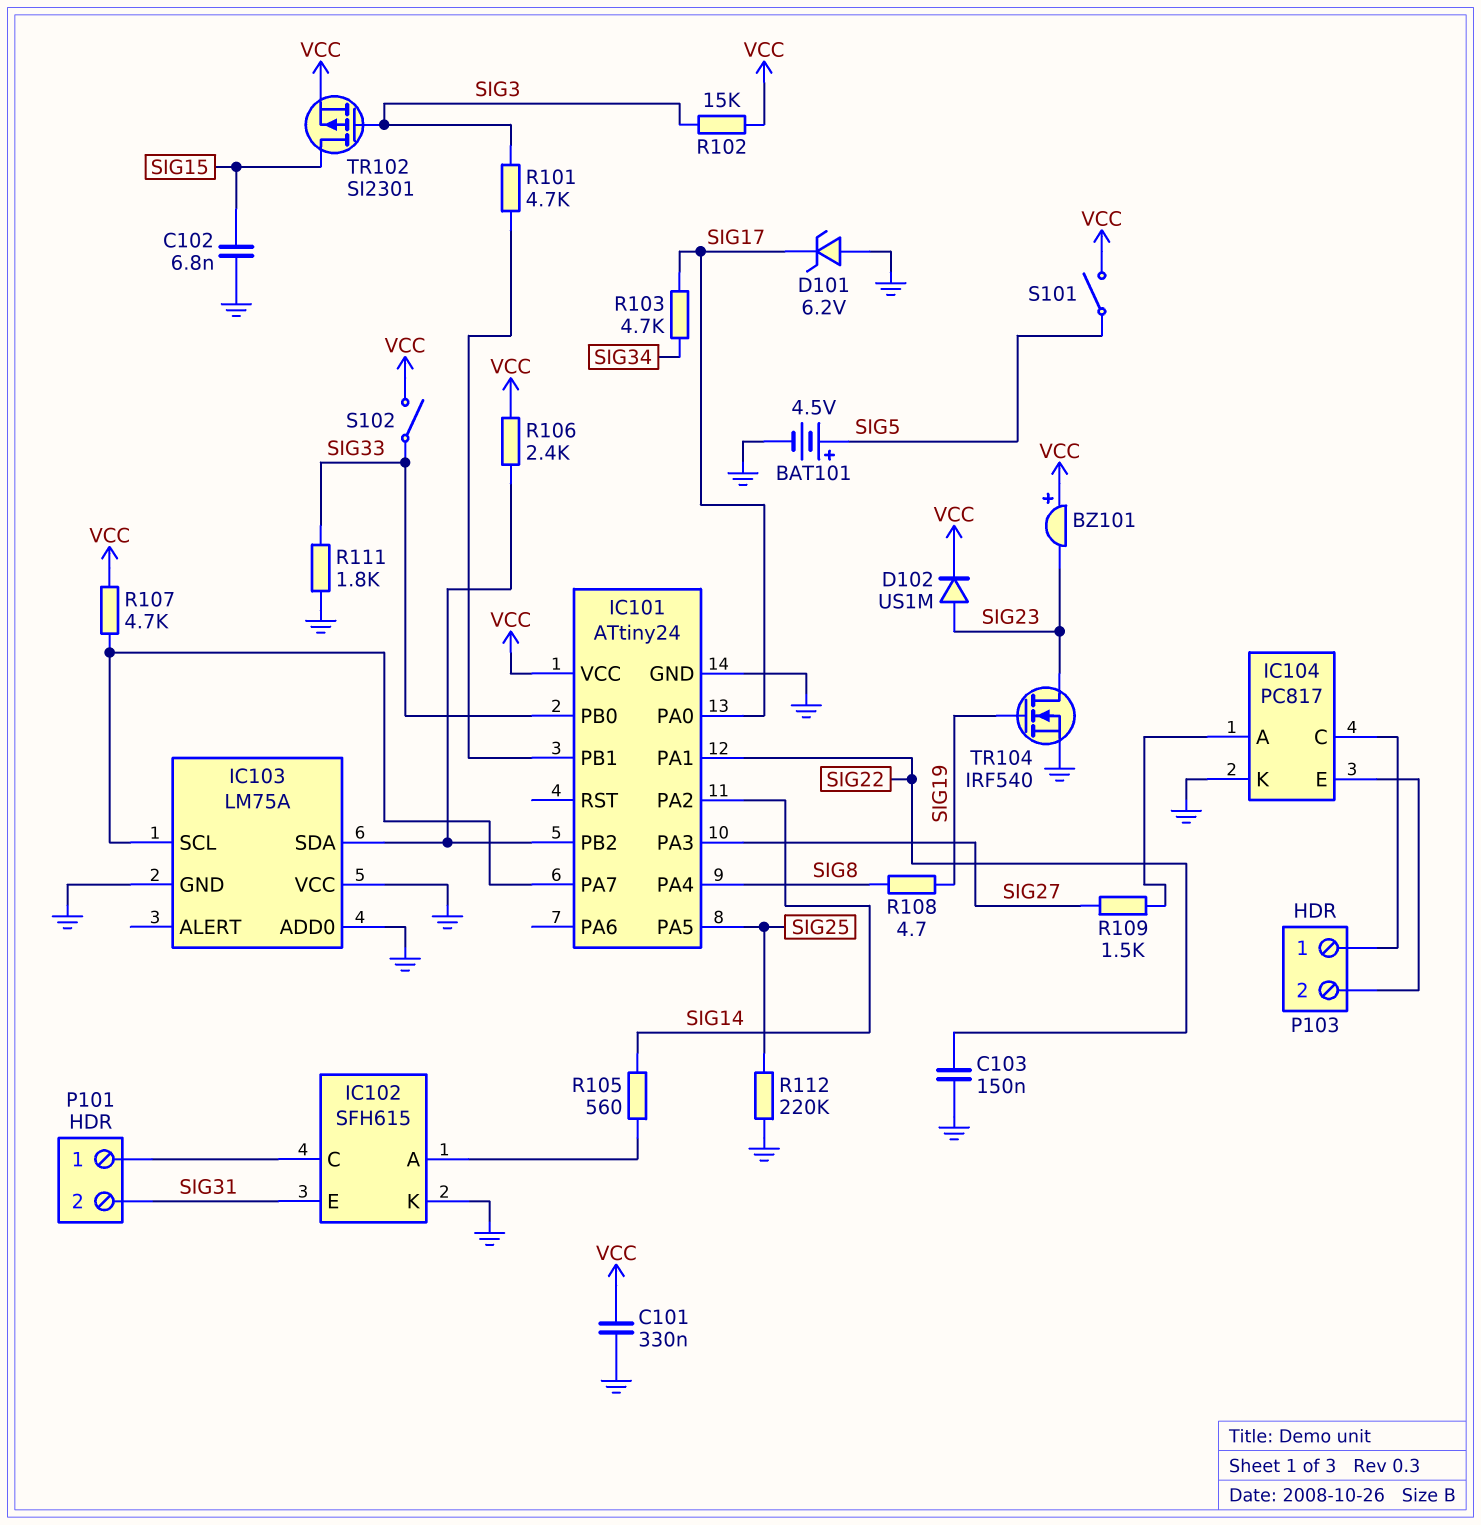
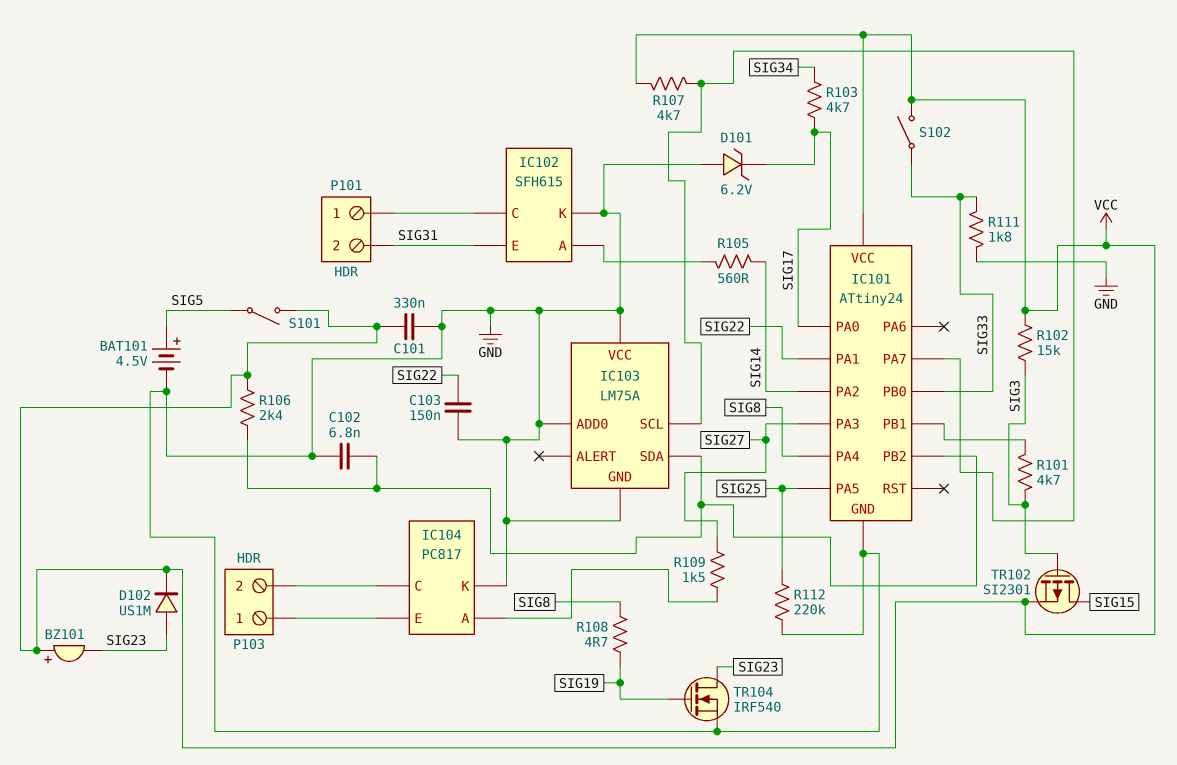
C102: 6.8nF (GND, SIG15) -> 6.8nF (GND, IC101/PB2)
P103 pin 1: IC104/C -> IC104/E
P103 pin 2: IC104/E -> IC104/C

